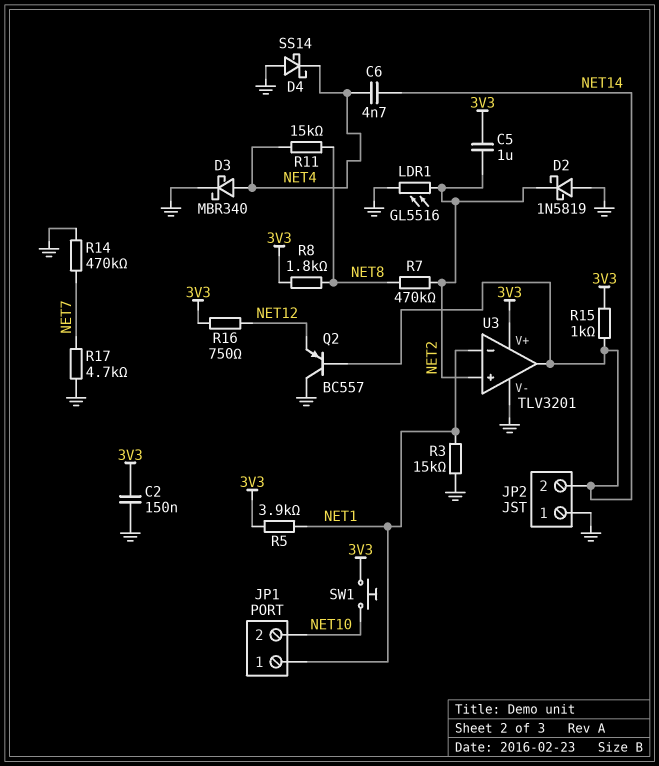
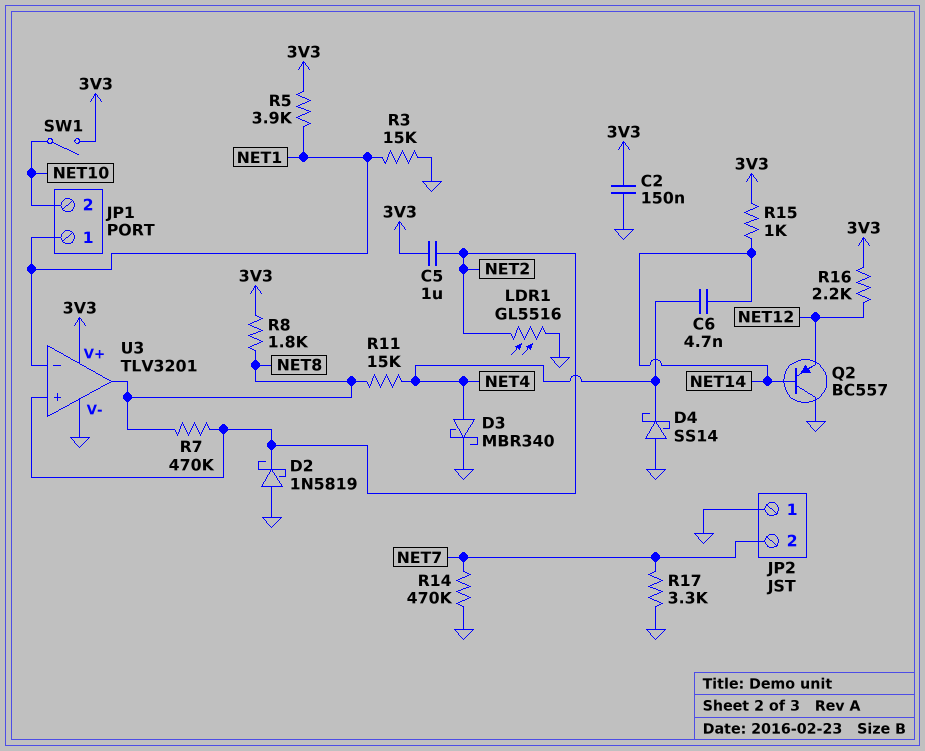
JP2 pin 2: NET14 -> NET7
R16: 750 (3V3, NET12) -> 2.2k (3V3, NET12)
R17: 4.7k (GND, NET7) -> 3.3k (GND, NET7)
SW1: button (3V3, NET10) -> switch (3V3, NET10)
U3 pin out: NET14 -> NET8

